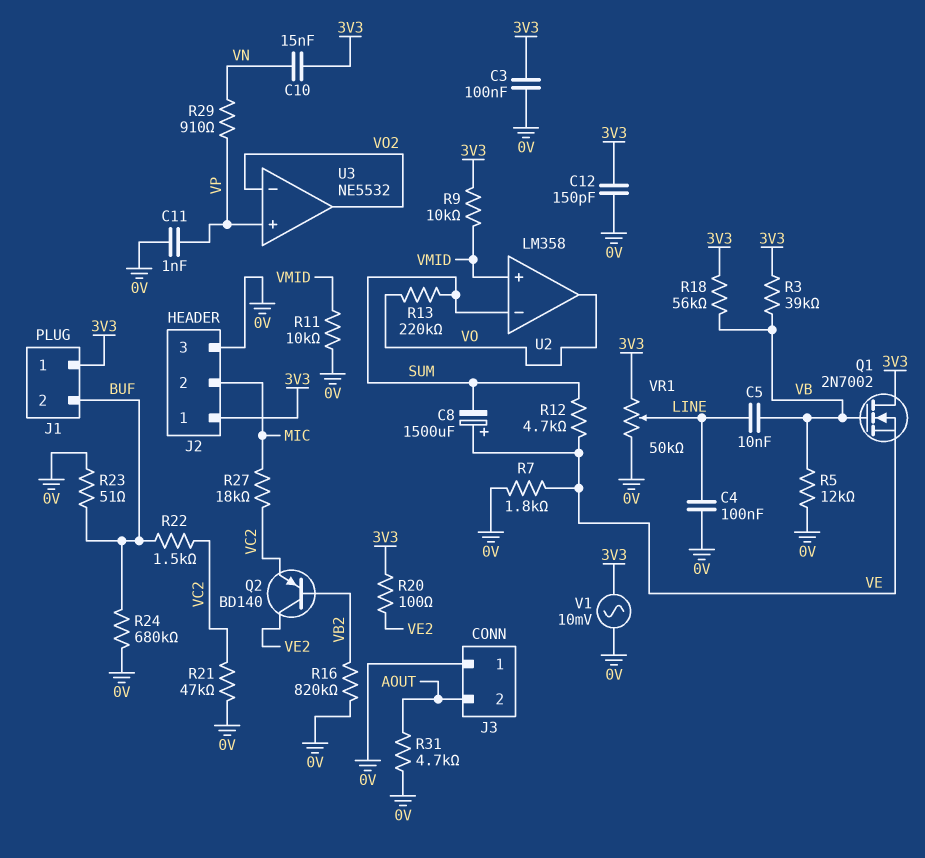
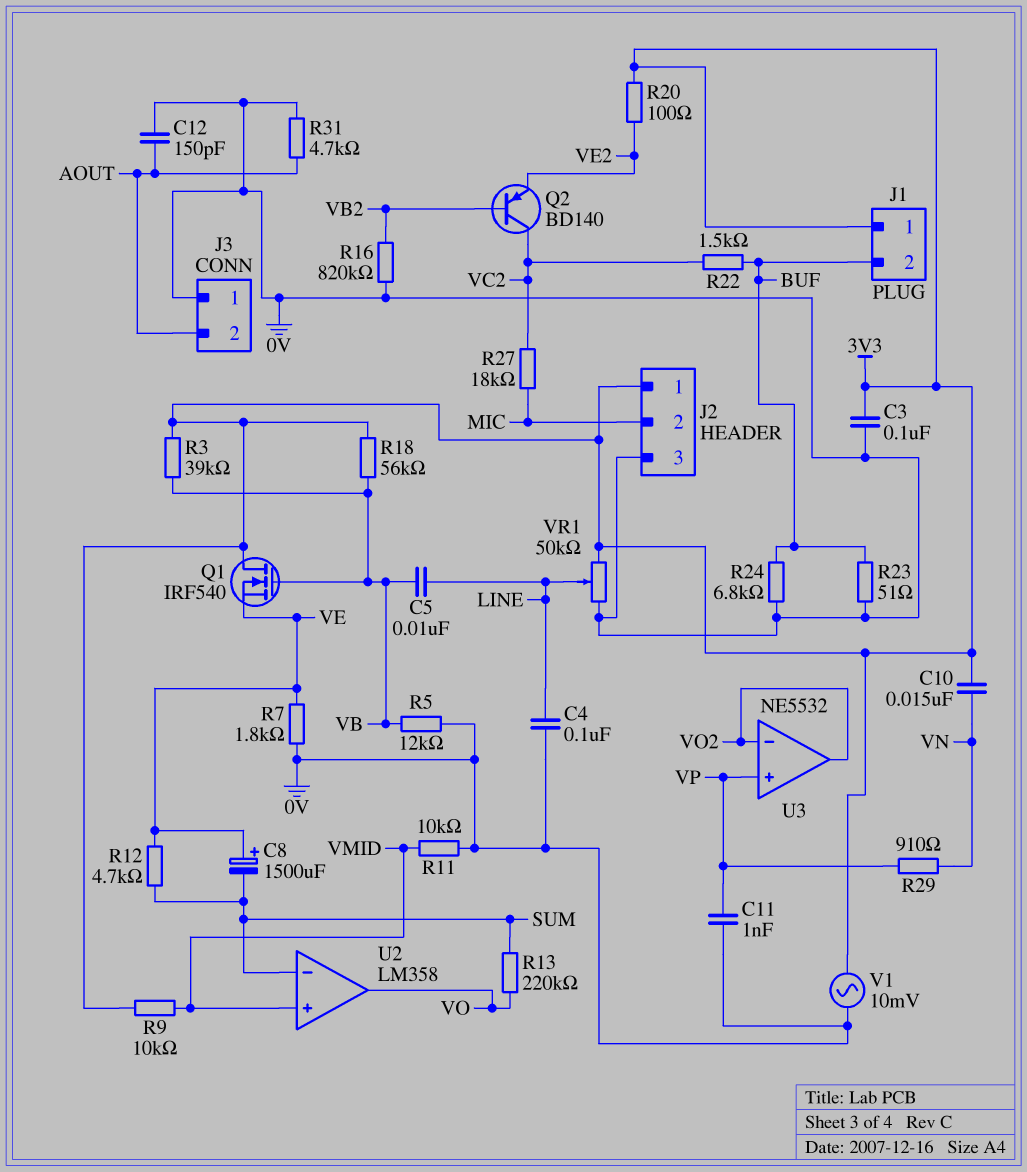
C12: 150pF (0V, 3V3) -> 150pF (0V, AOUT)
Q1: NMOS 2N7002 (G VB, D 3V3, S VE) -> NMOS IRF540 (G VB, D 3V3, S VE)
Q2: PNP BD140 (B VB2, C VE2, E VC2) -> PNP BD140 (B VB2, C VC2, E VE2)
R21: 47k (0V, VC2) -> none
R24: 680k (0V, BUF) -> 6.8k (0V, BUF)

